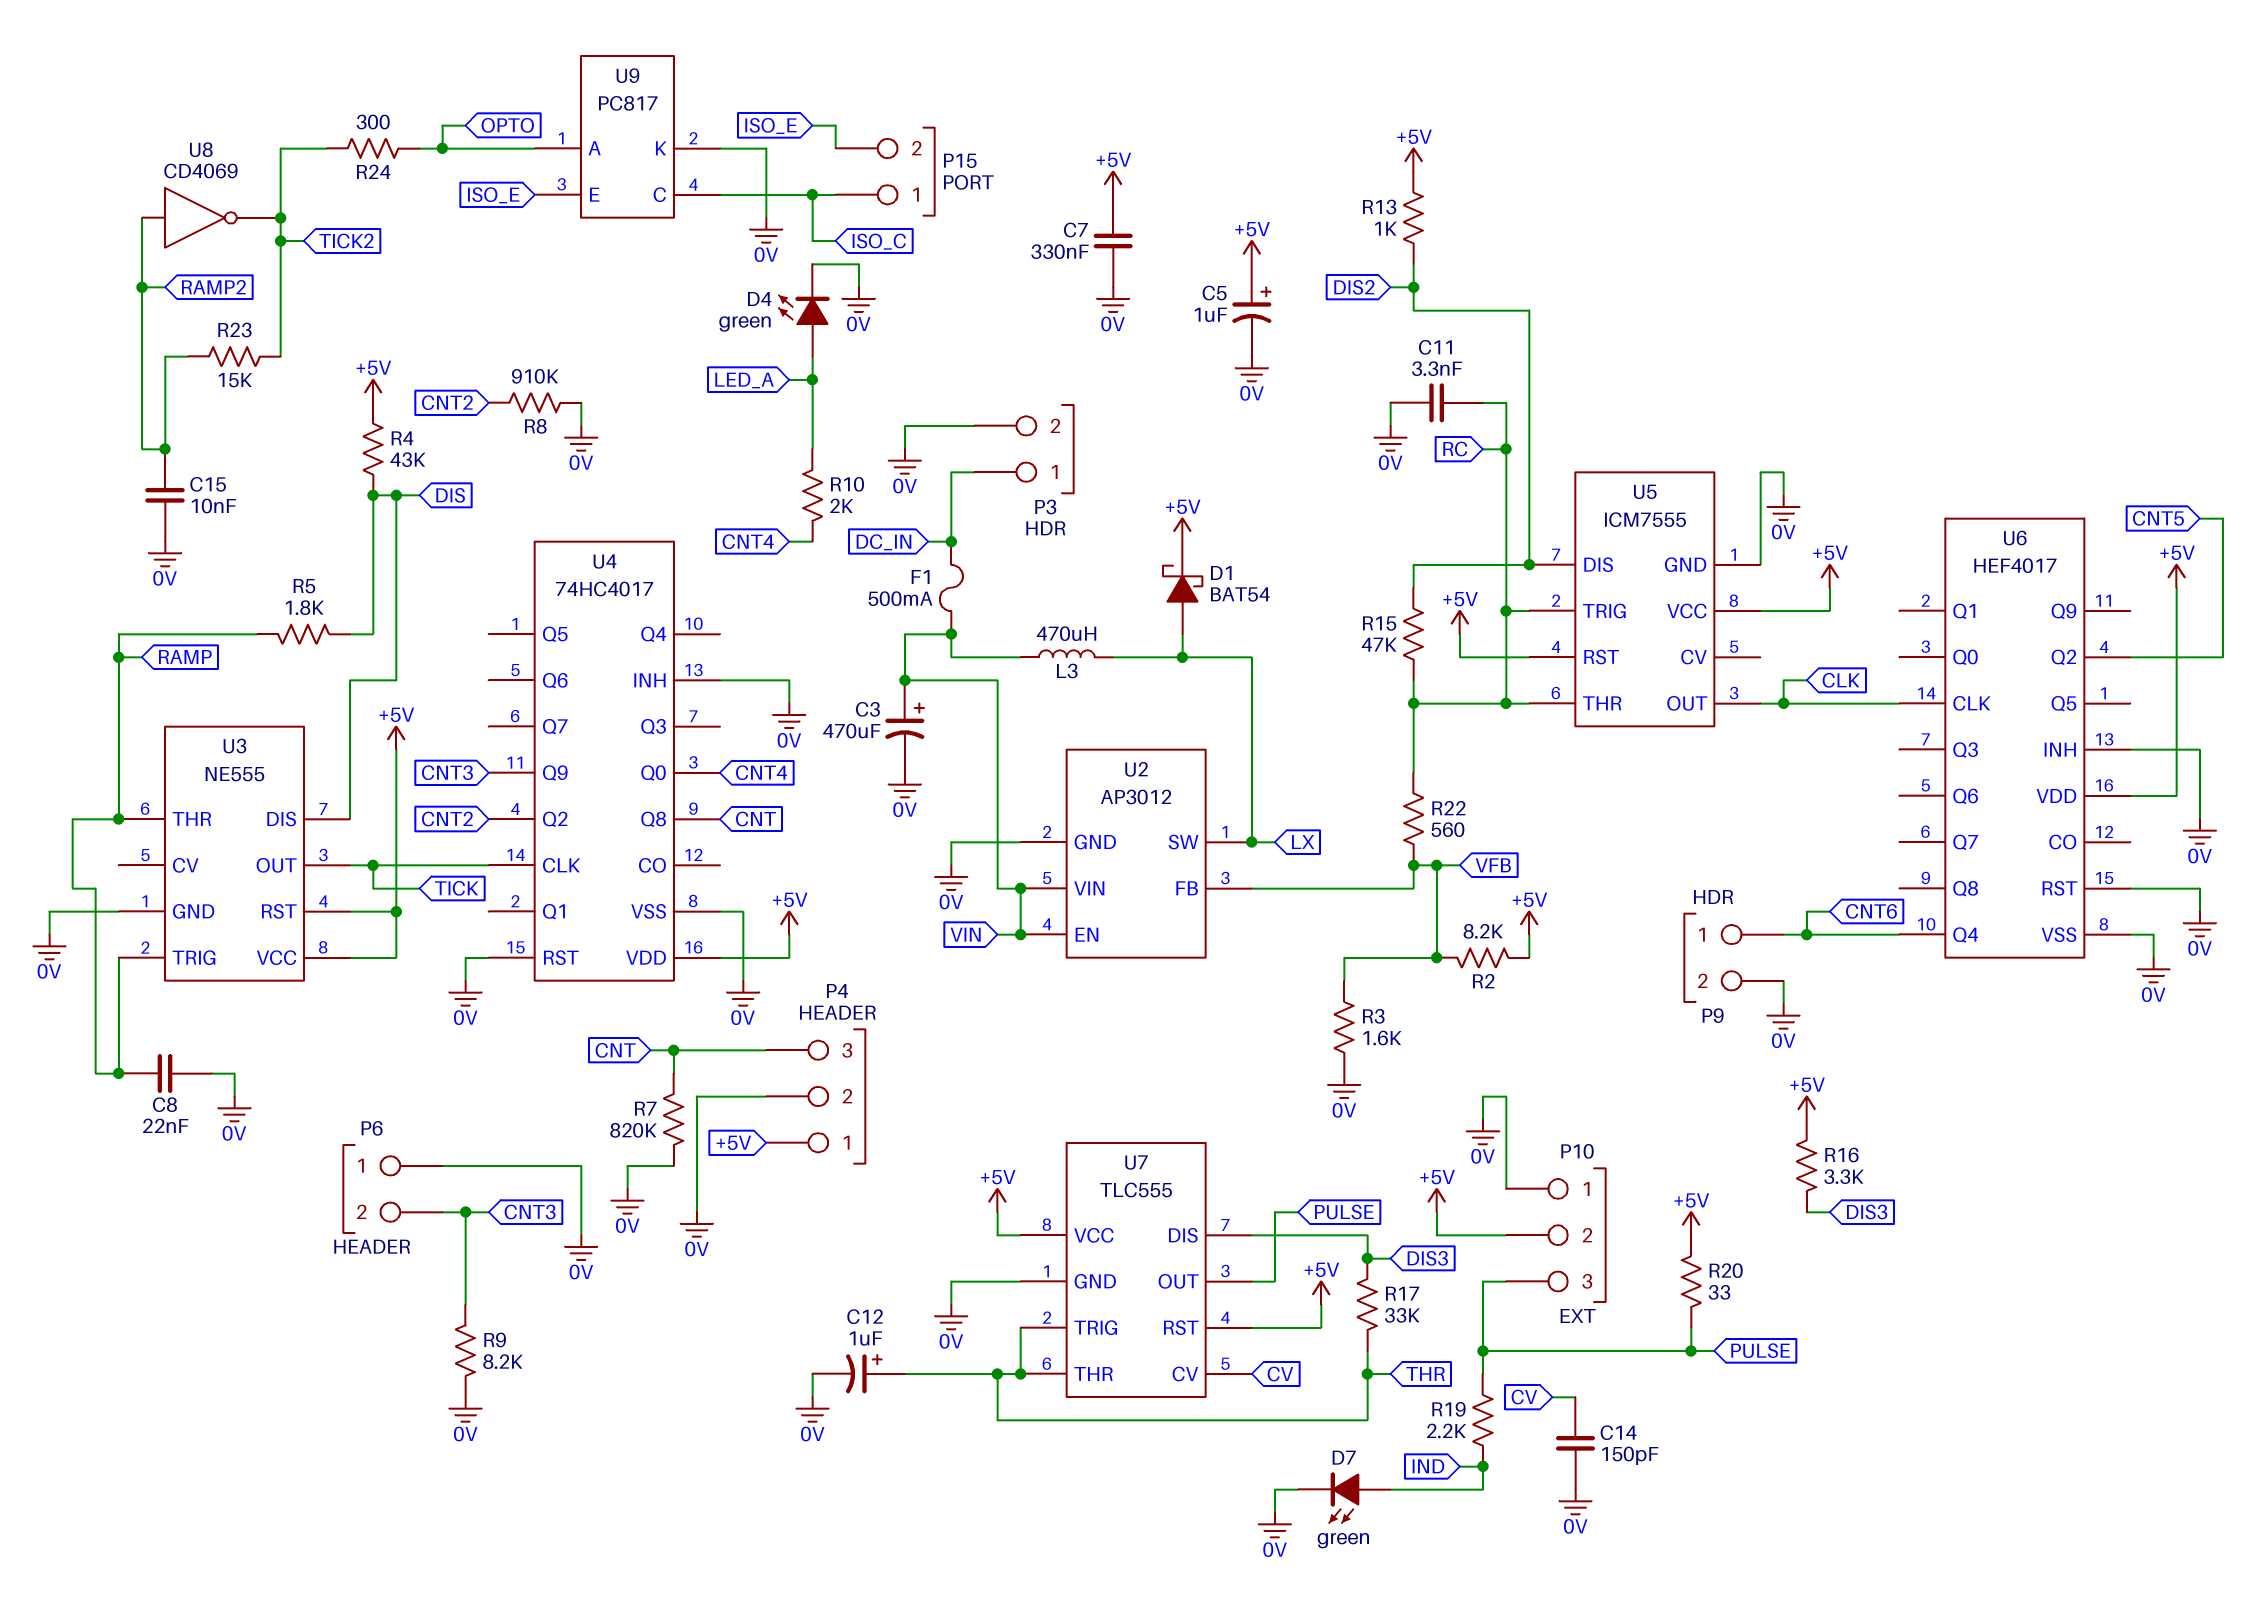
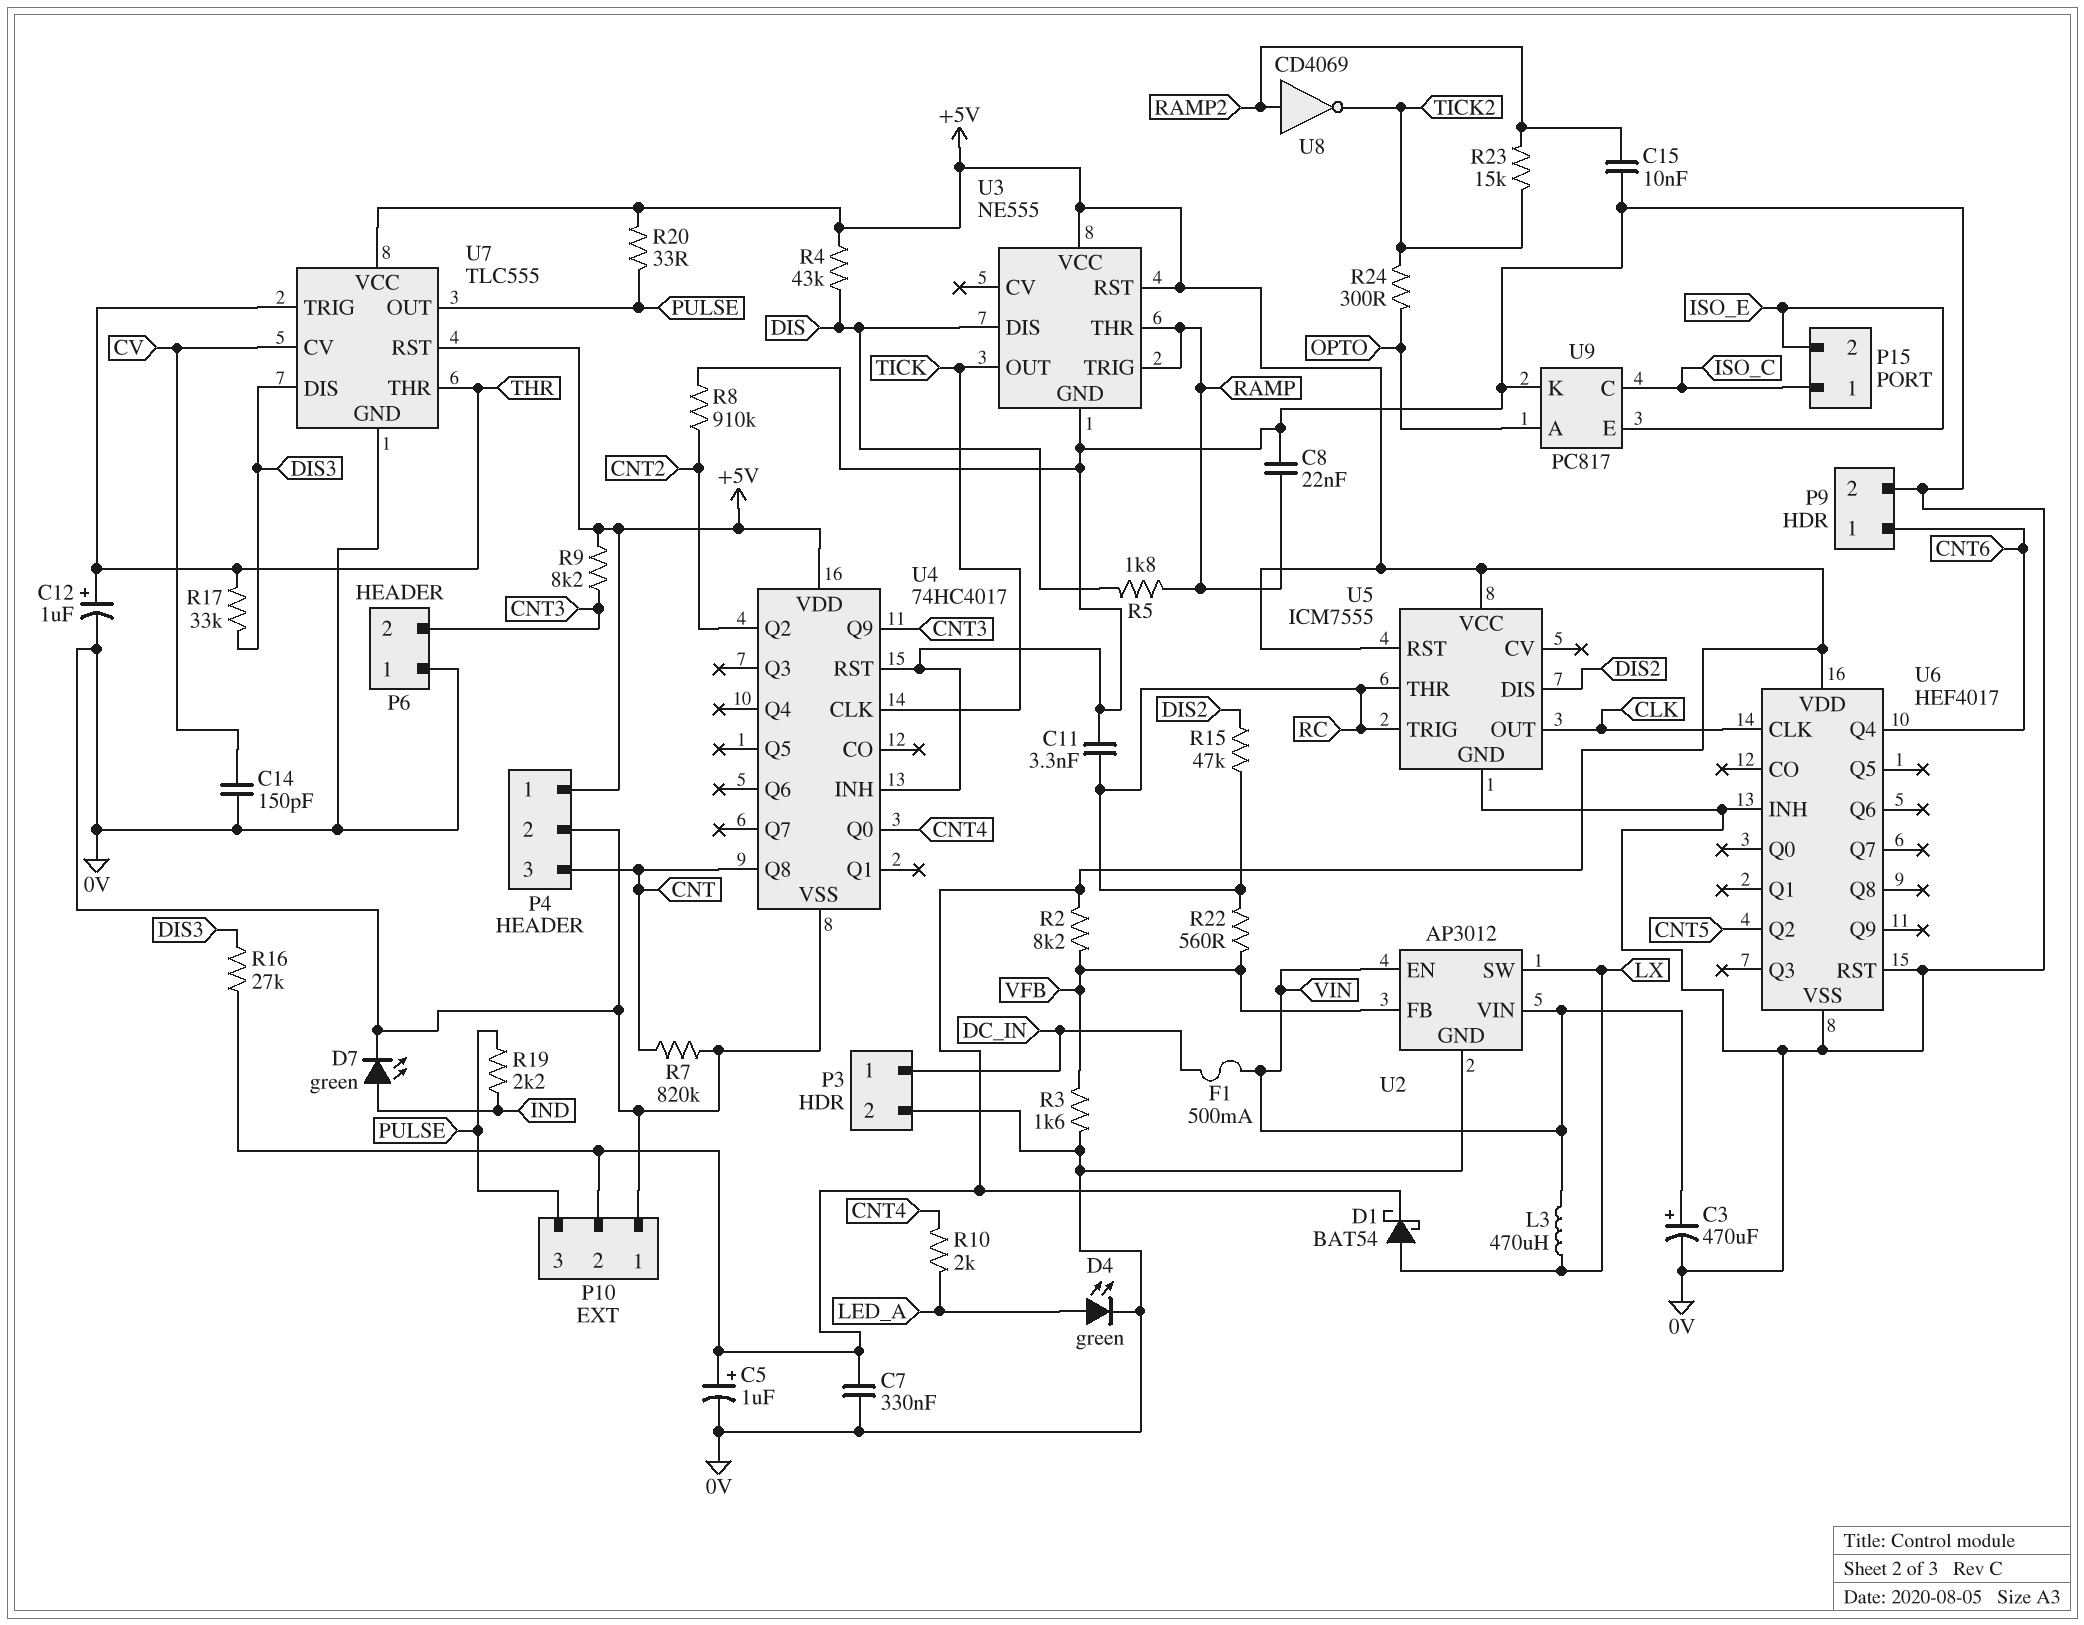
R9: 8.2k (0V, CNT3) -> 8.2k (+5V, CNT3)
R13: 1k (+5V, DIS2) -> none
R16: 3.3k (+5V, DIS3) -> 27k (+5V, DIS3)

